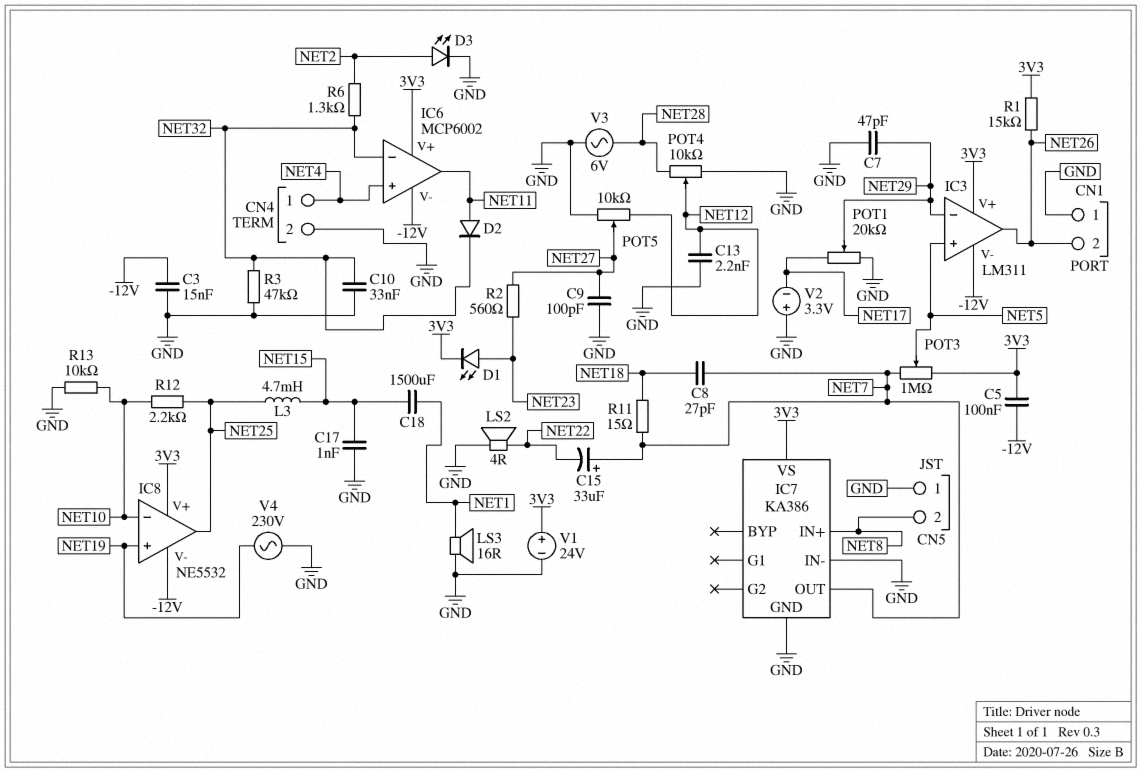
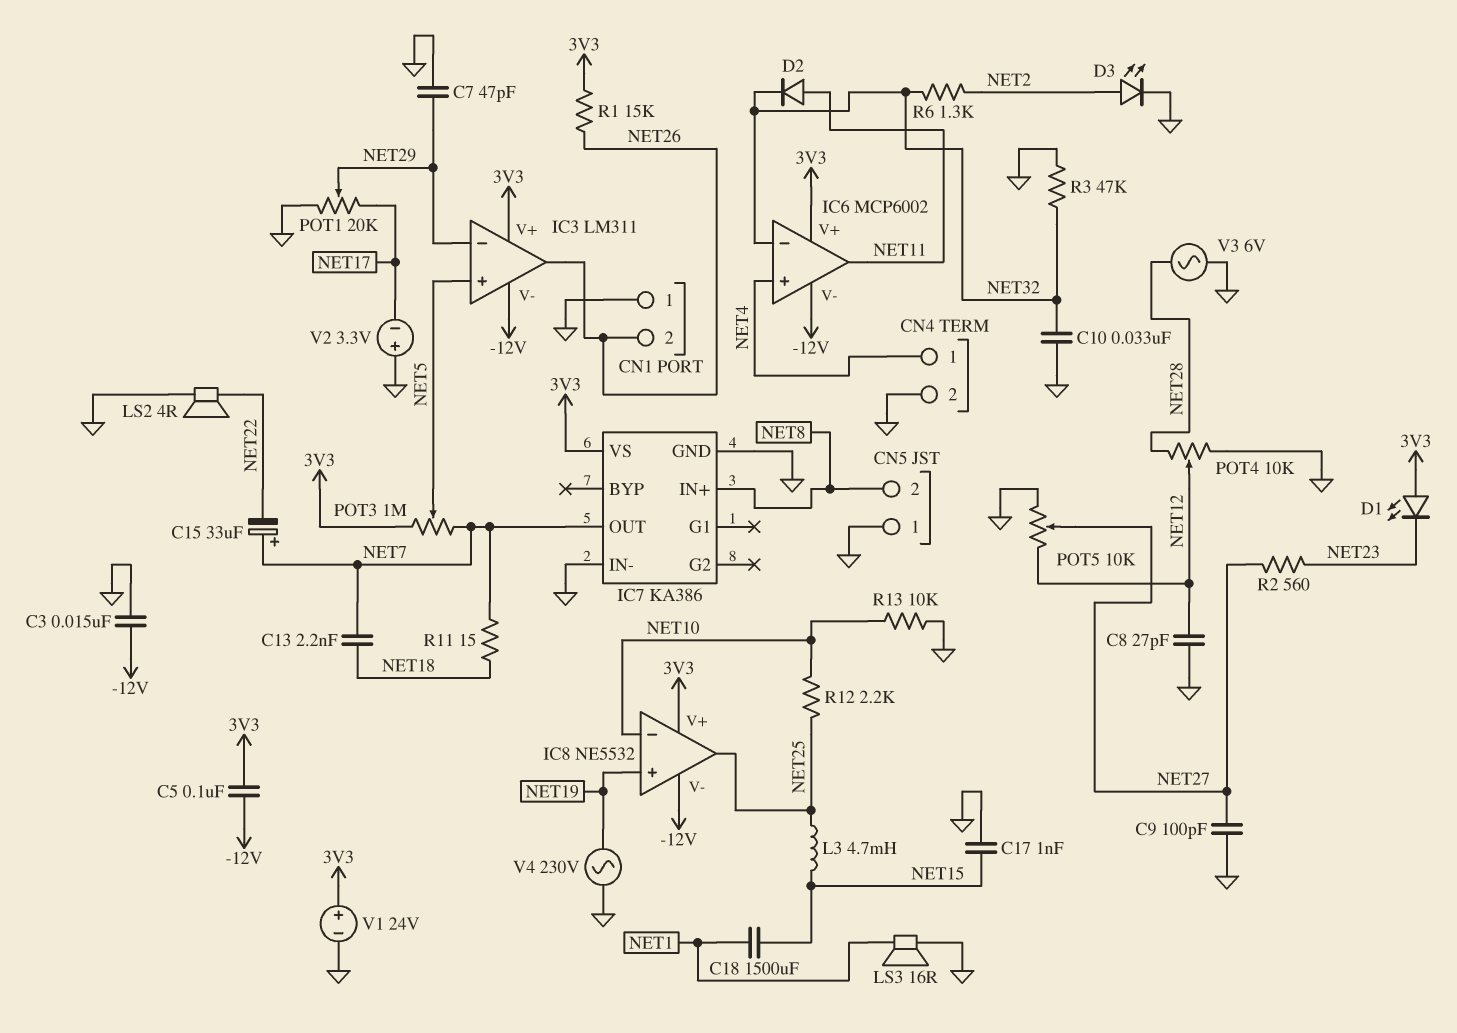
C8: 27pF (NET7, NET18) -> 27pF (GND, NET12)
C13: 2.2nF (GND, NET12) -> 2.2nF (NET7, NET18)
D1: LED (A NET23, K 3V3) -> LED (A 3V3, K NET23)

